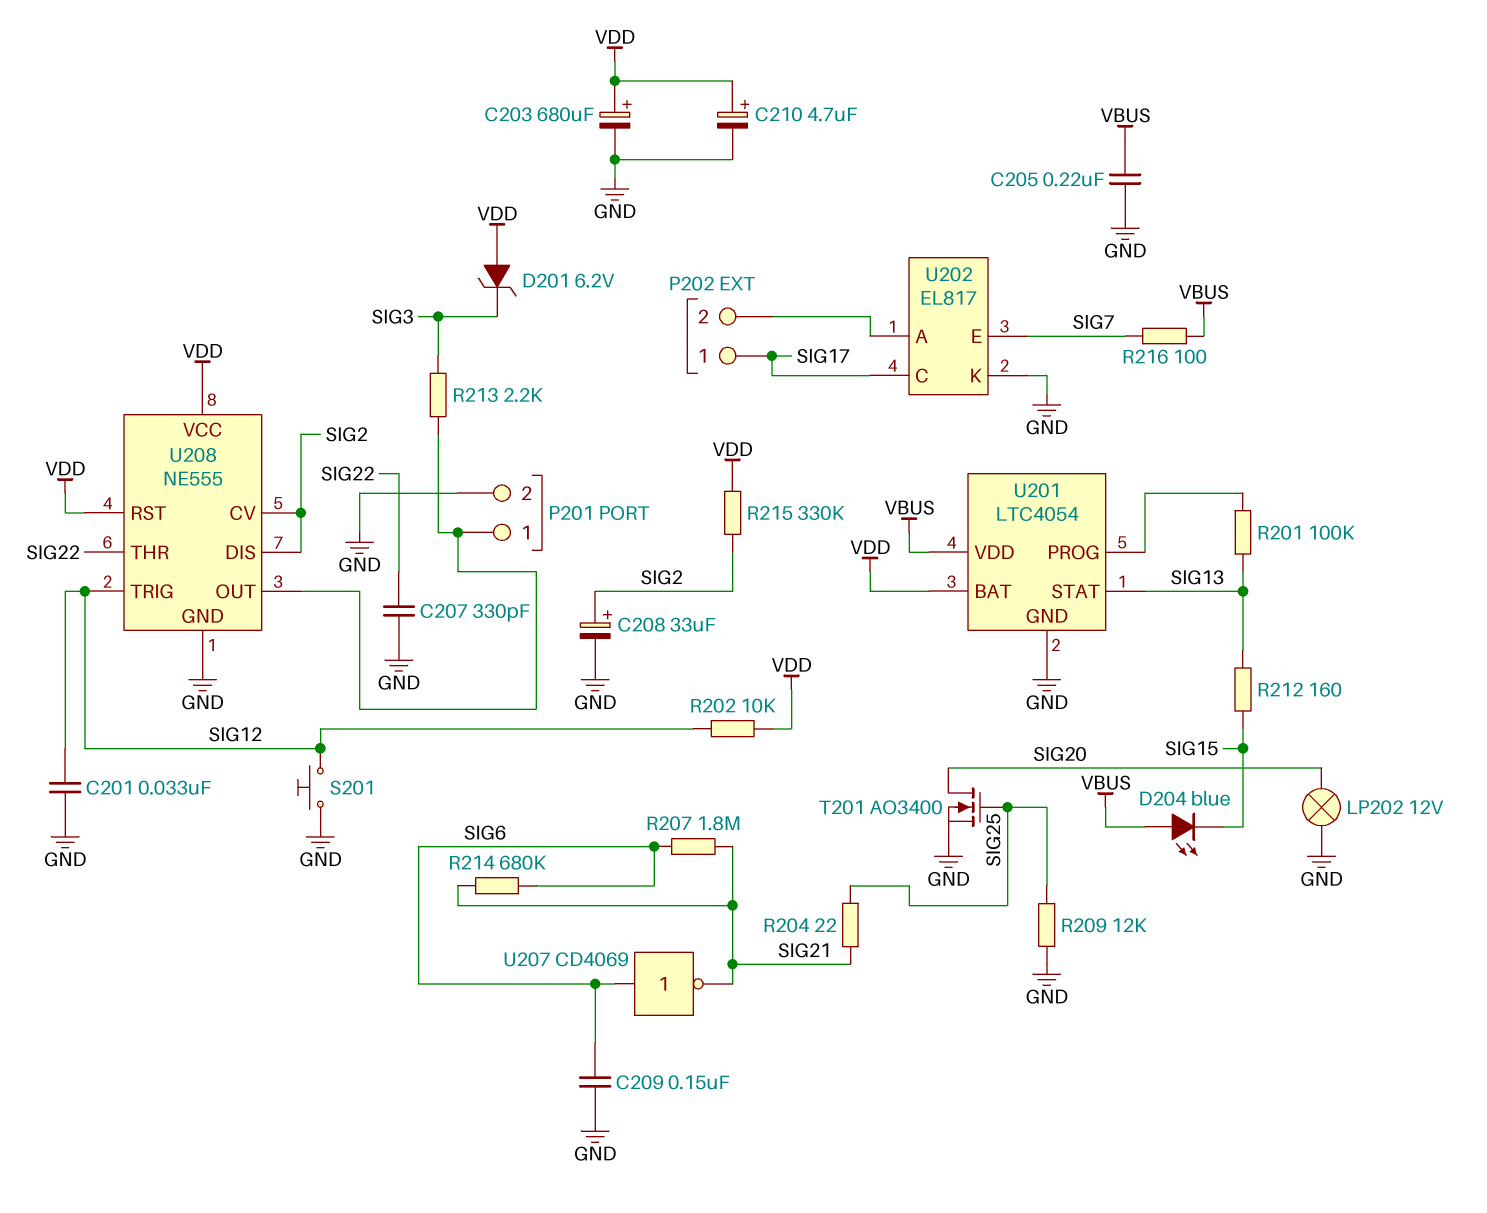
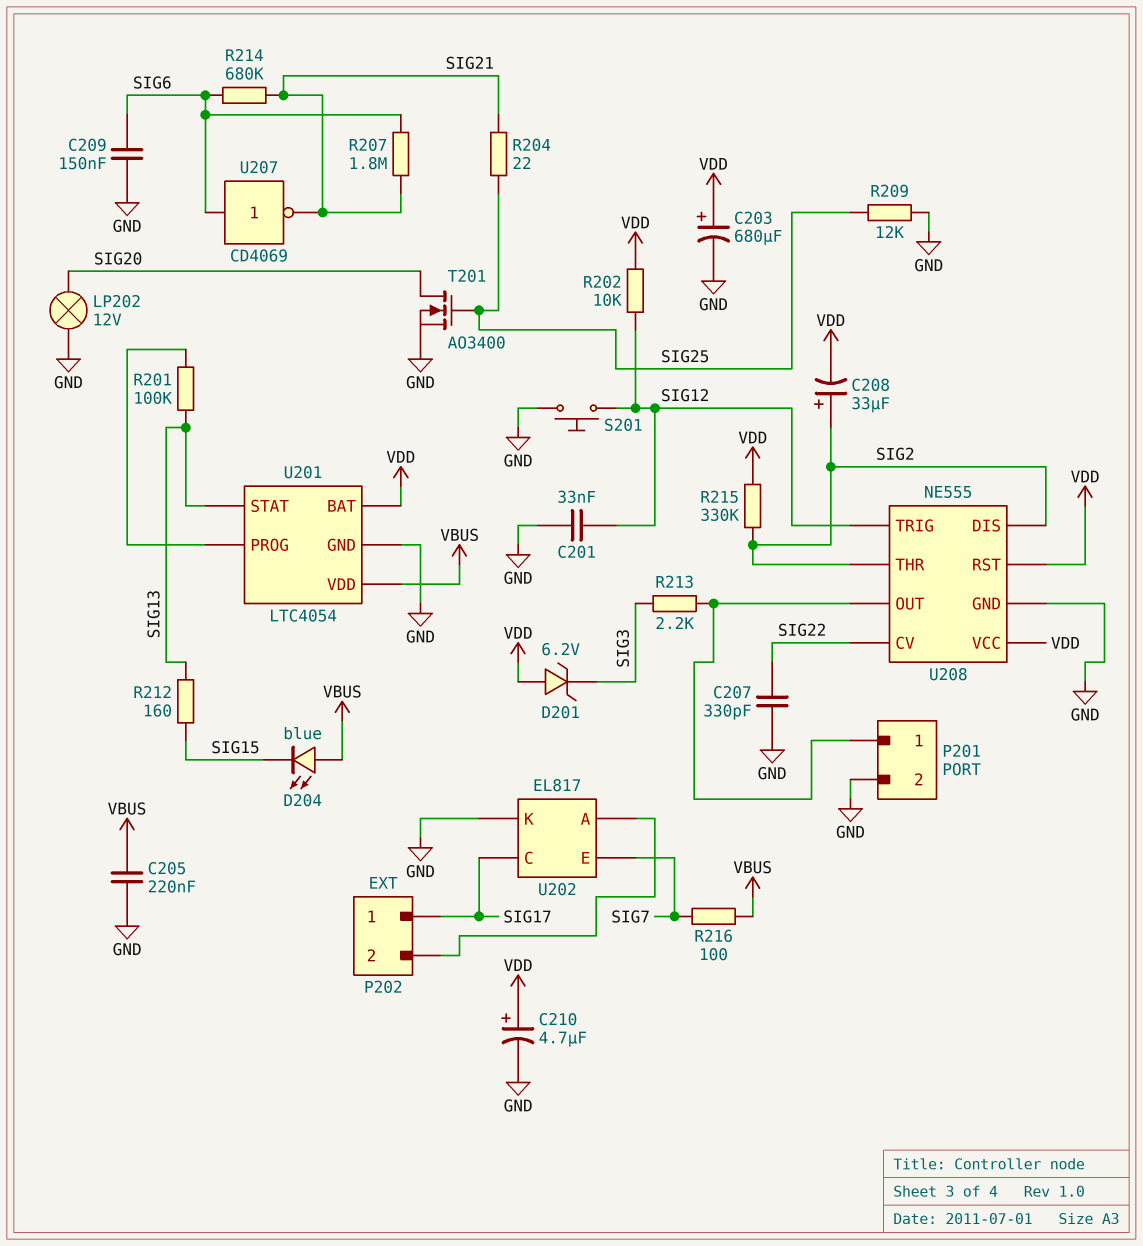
C208: 33uF (plus SIG2, minus GND) -> 33uF (plus SIG2, minus VDD)
U208 pin CV: SIG2 -> SIG22
U208 pin THR: SIG22 -> SIG2

